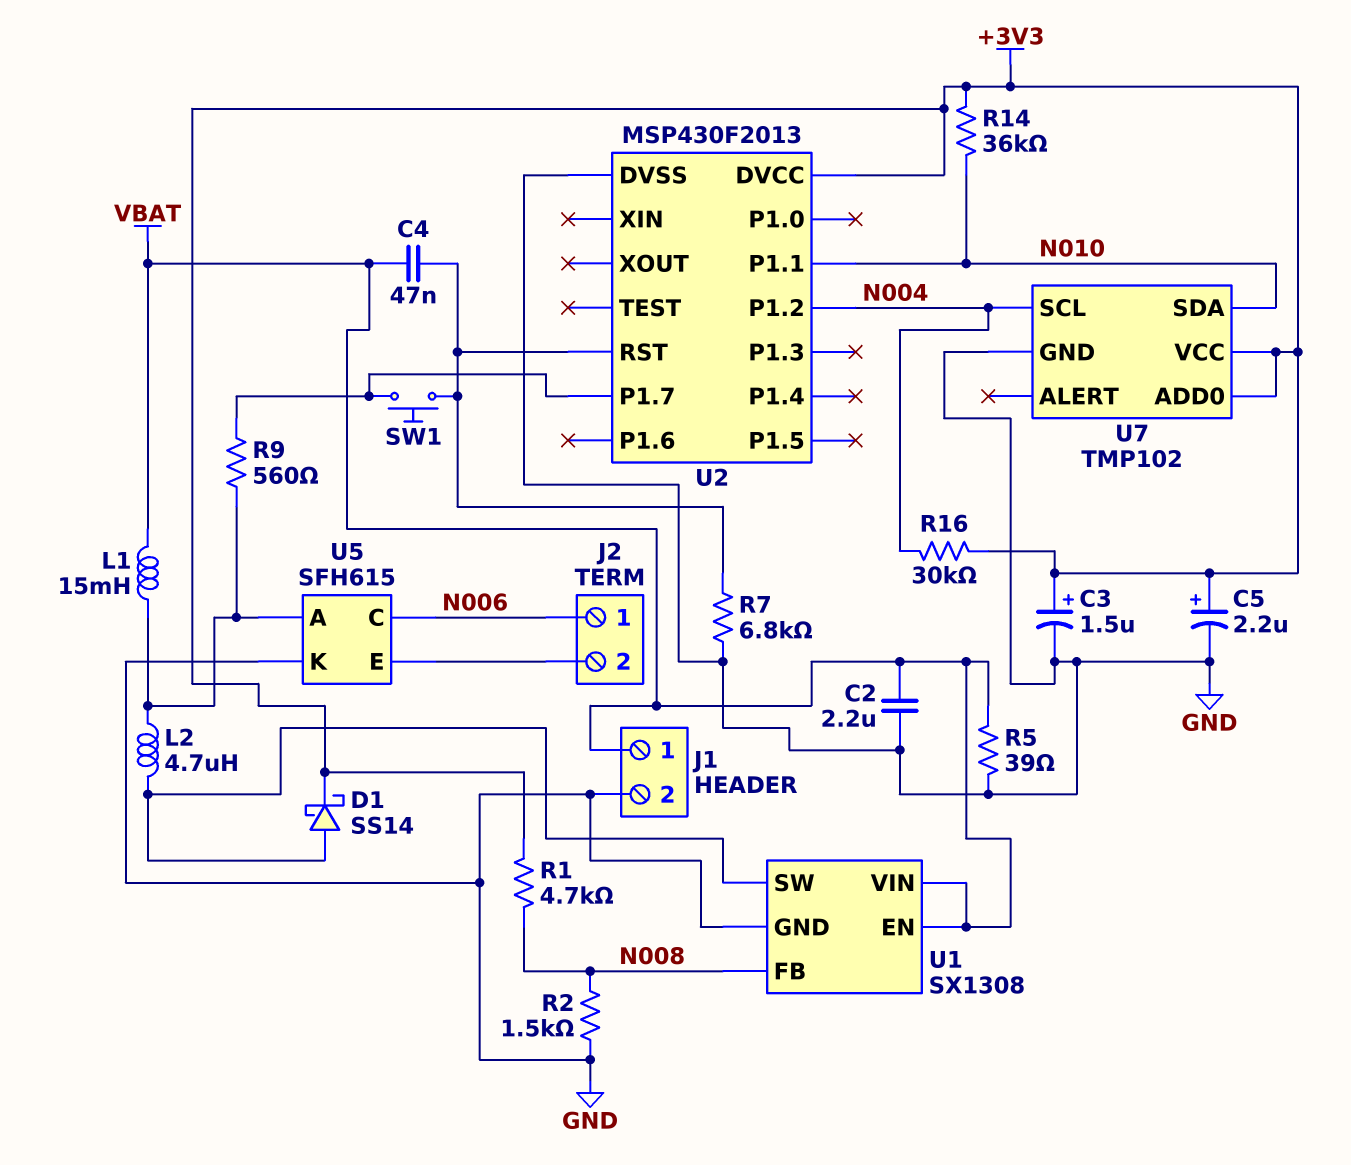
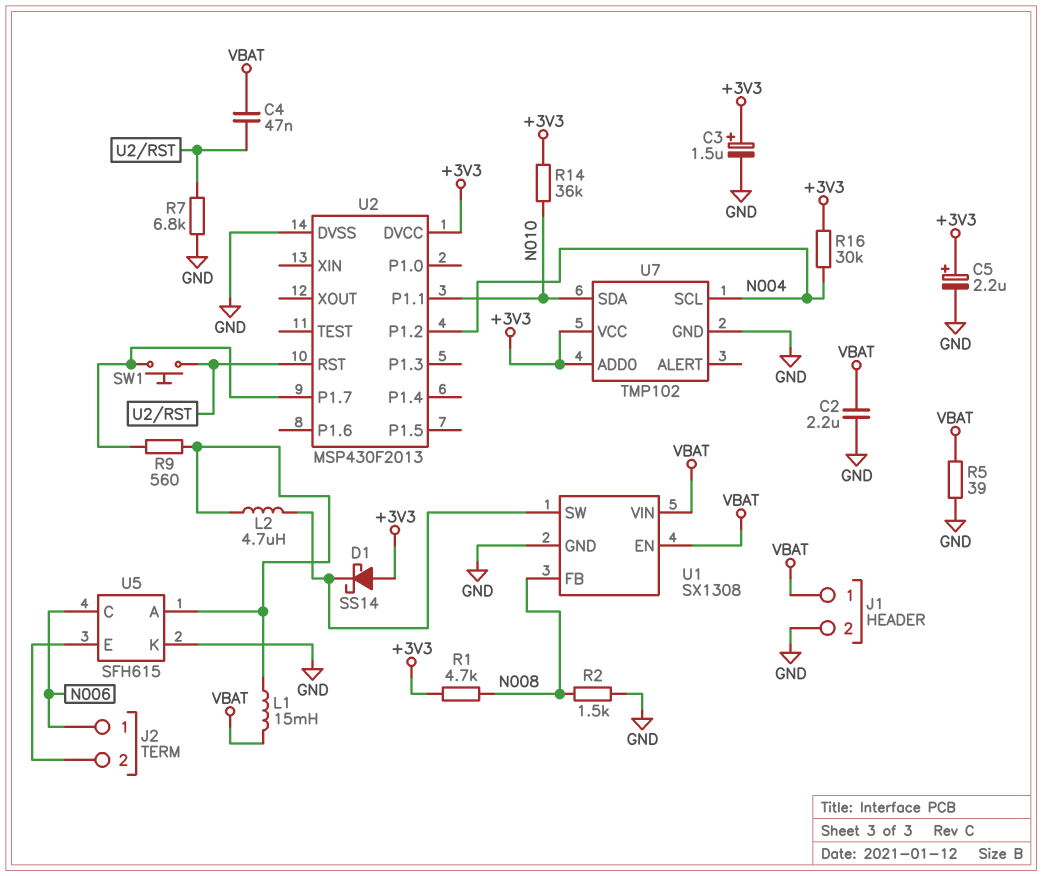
D1: schottky SS14 (A U1/SW, K +3V3) -> schottky SS14 (A +3V3, K U1/SW)

